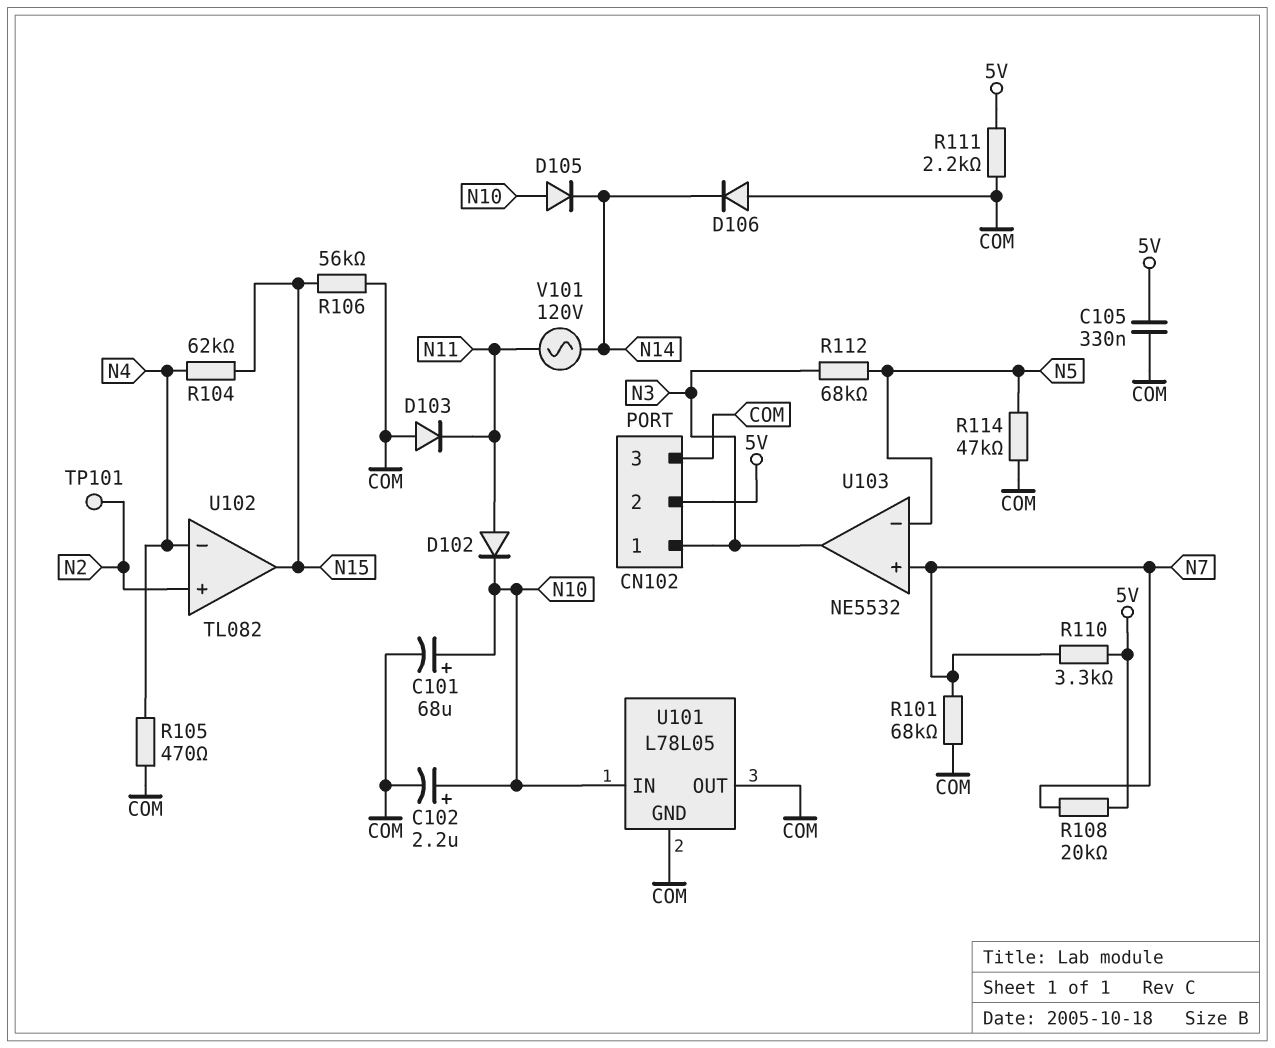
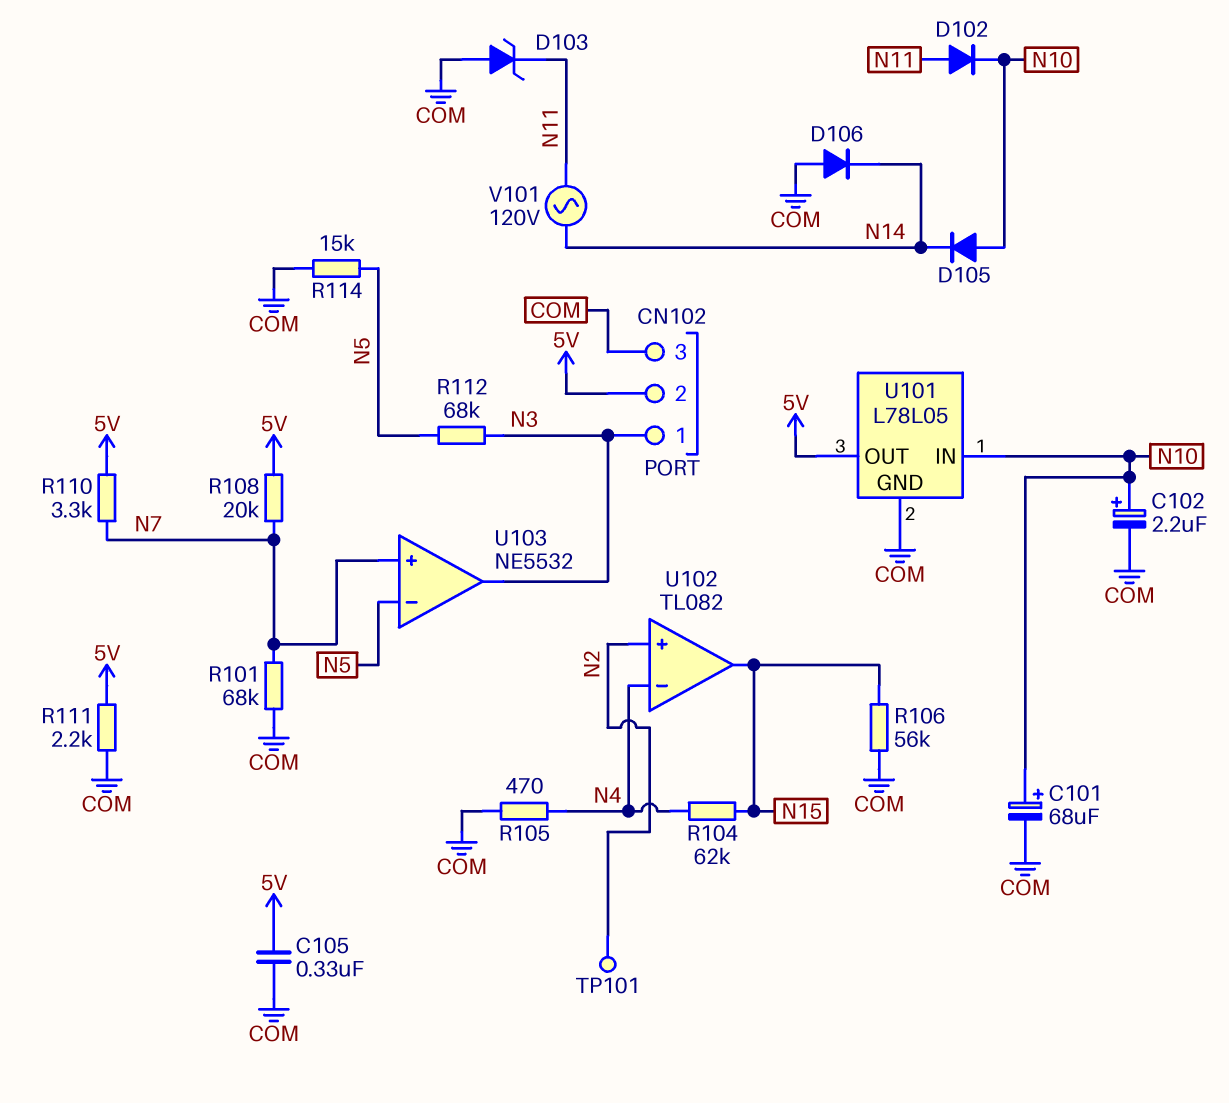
D103: diode (A COM, K N11) -> zener (A COM, K N11)
R114: 47k (COM, N5) -> 15k (COM, N5)
U101 pin OUT: COM -> 5V

